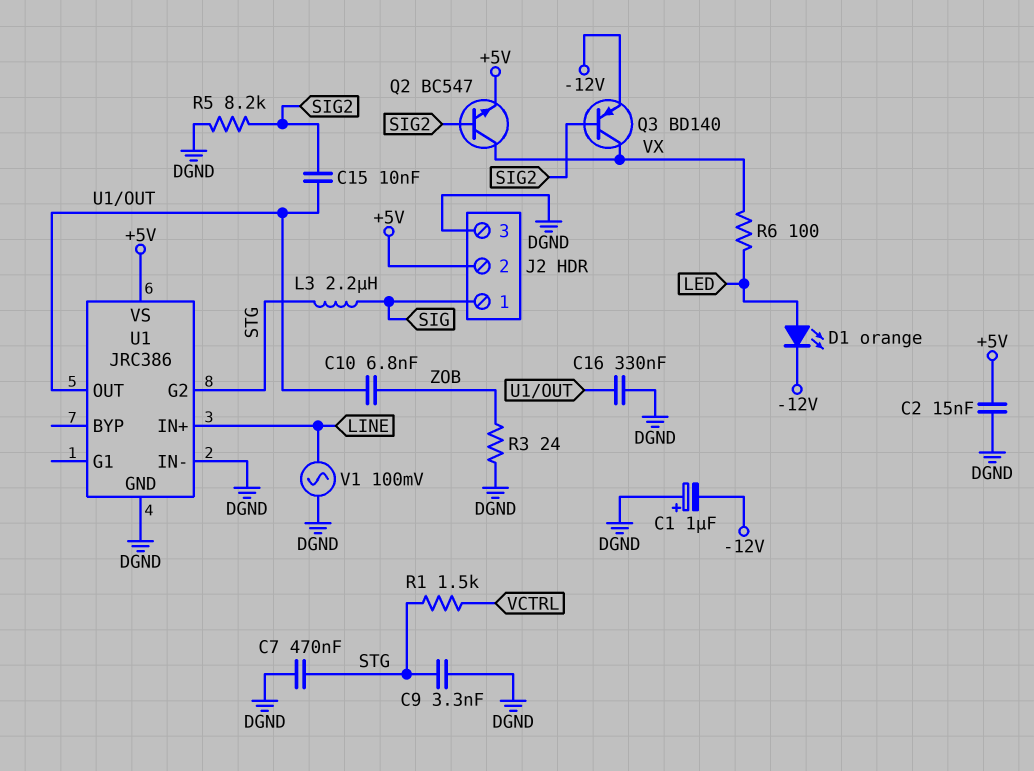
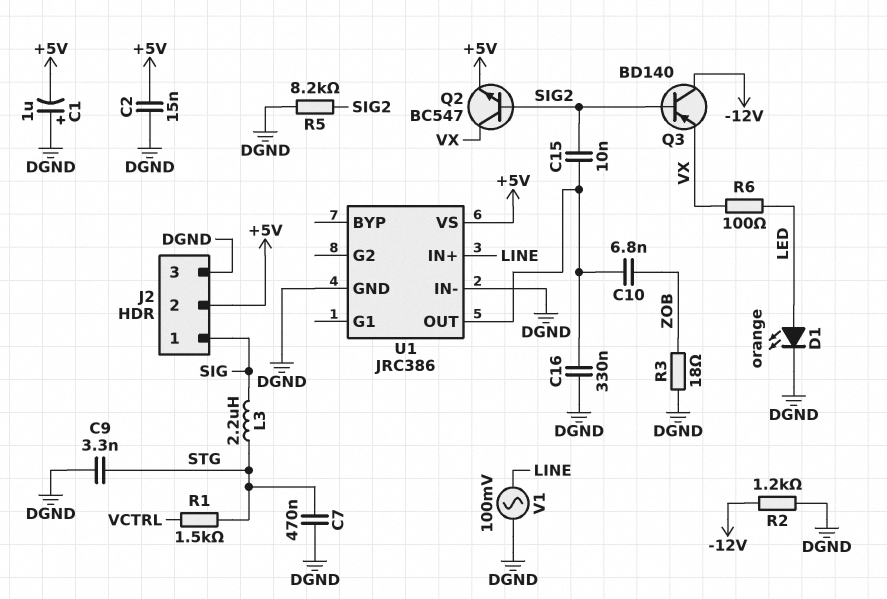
C1: 1uF (plus DGND, minus -12V) -> 1uF (plus DGND, minus +5V)
D1: LED orange (A LED, K -12V) -> LED orange (A LED, K DGND)
Q3: PNP BD140 (B SIG2, C VX, E -12V) -> PNP BD140 (B SIG2, C -12V, E VX)
R2: none -> 1.2k (-12V, DGND)
R3: 24 (DGND, ZOB) -> 18 (DGND, ZOB)
U1 pin G2: STG -> none

